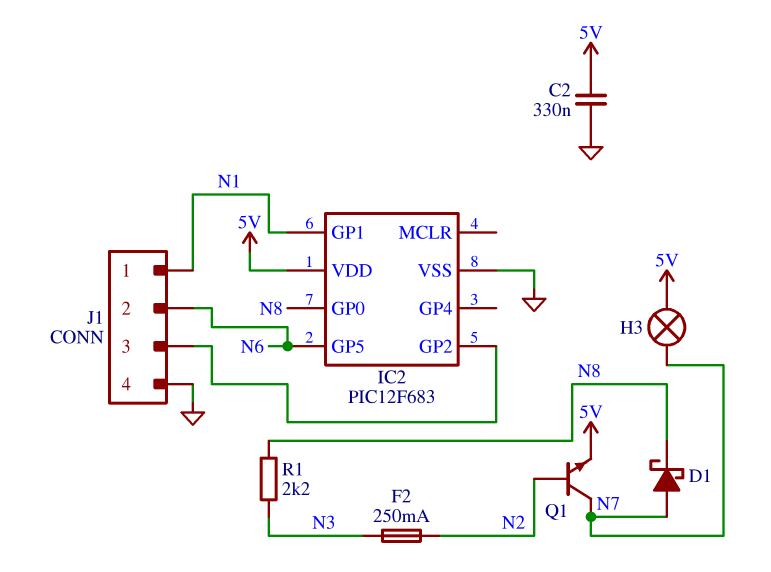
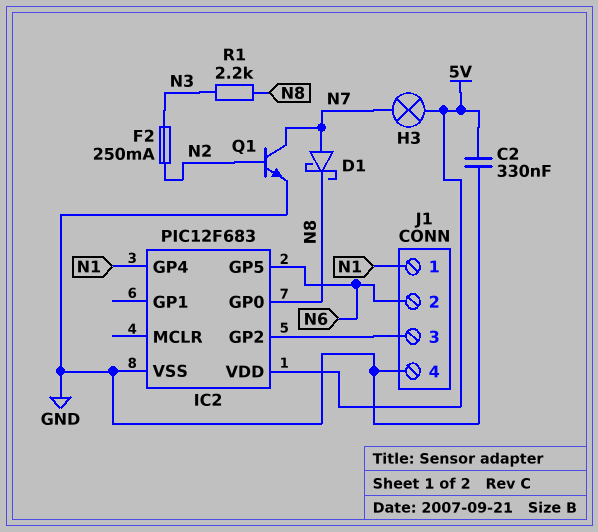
IC2 pin GP1: N1 -> none
IC2 pin GP4: none -> N1
Q1: NPN (B N2, C N7, E 5V) -> NPN (B N2, C N7, E GND)

